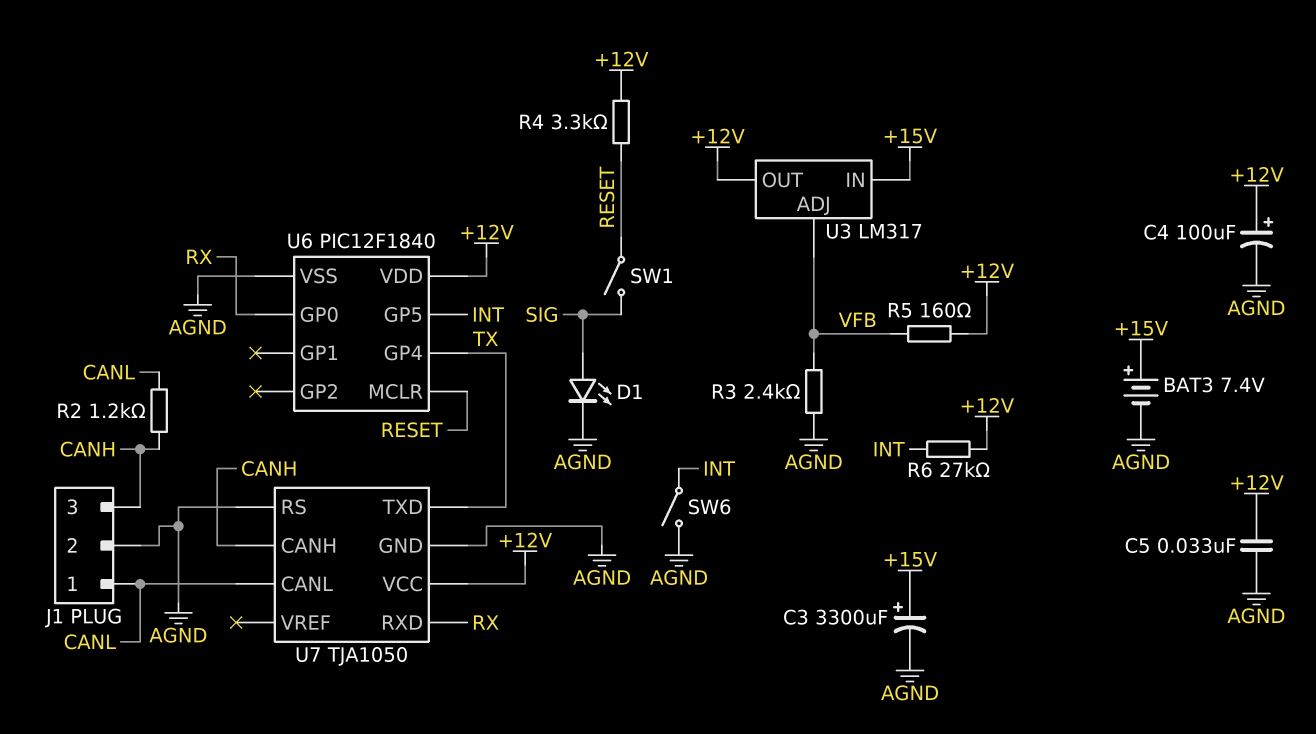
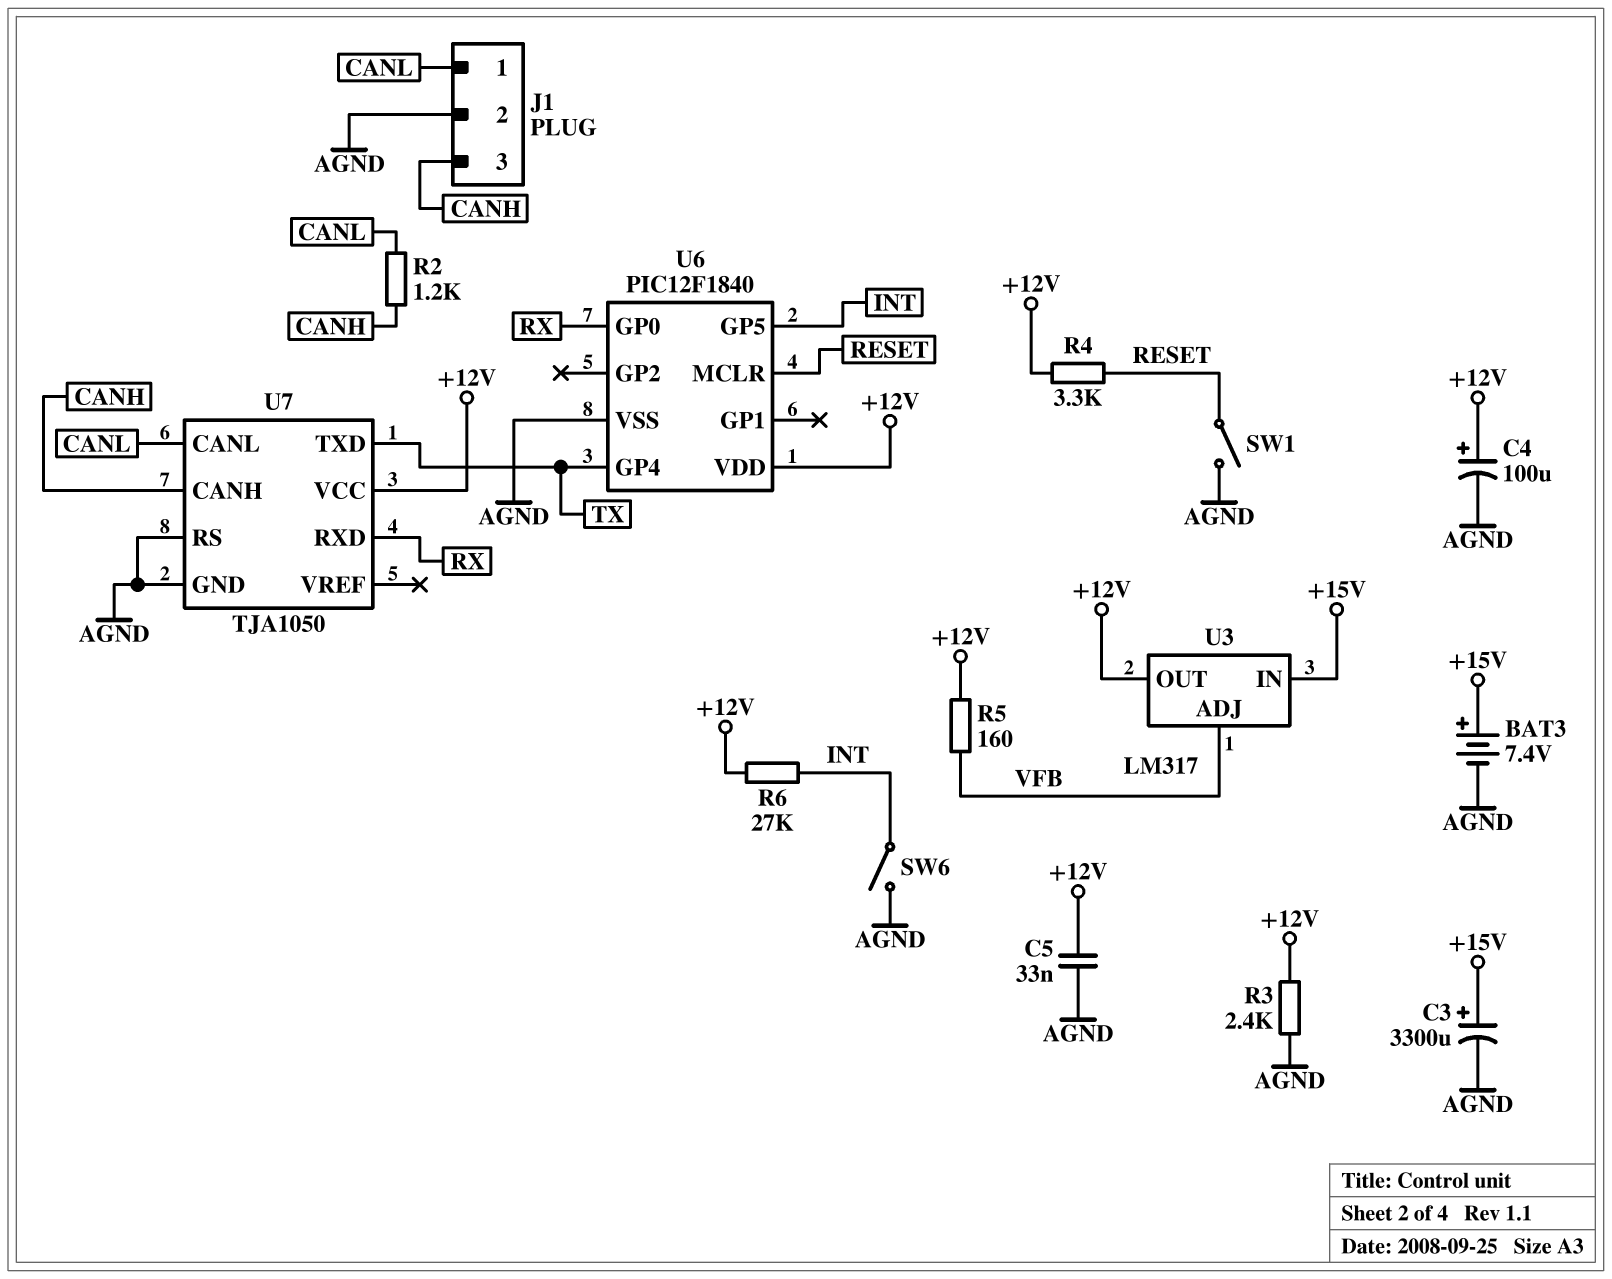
D1: LED (A SIG, K AGND) -> none
R3: 2.4k (AGND, VFB) -> 2.4k (+12V, AGND)
SW1: switch (RESET, SIG) -> switch (AGND, RESET)

